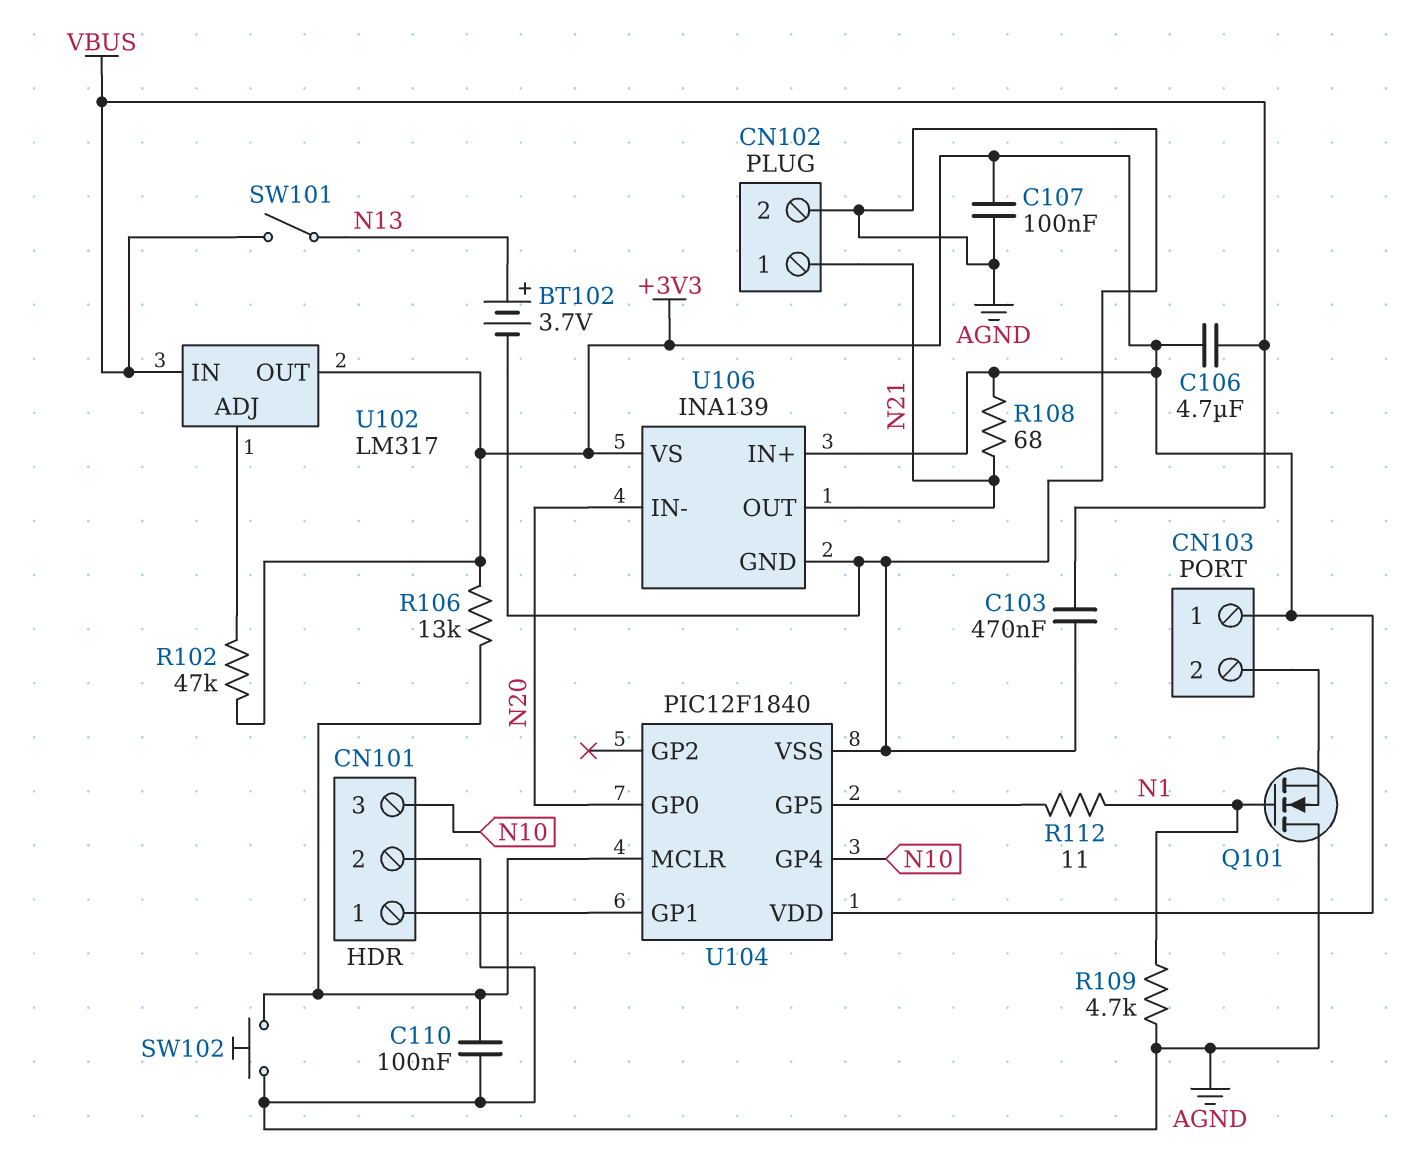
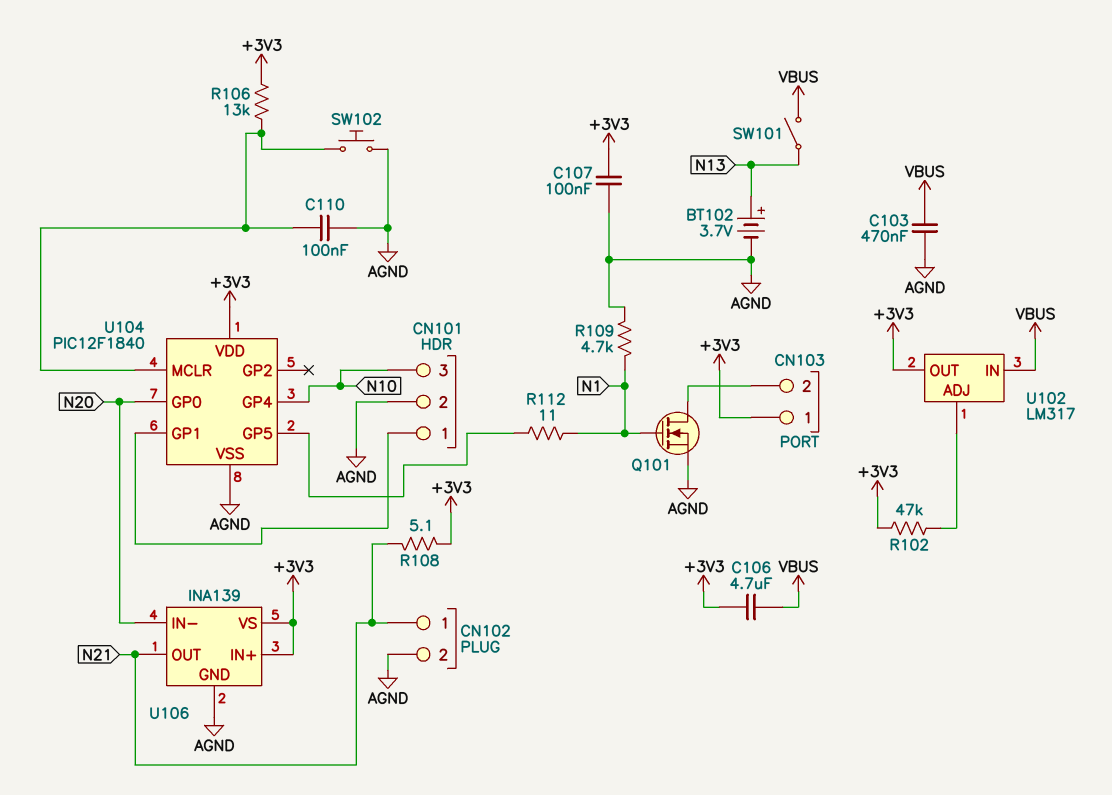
Q101: NMOS (G N1, D AGND, S CN103/2) -> NMOS (G N1, D CN103/2, S AGND)
R108: 68 (+3V3, N21) -> 5.1 (+3V3, N21)

